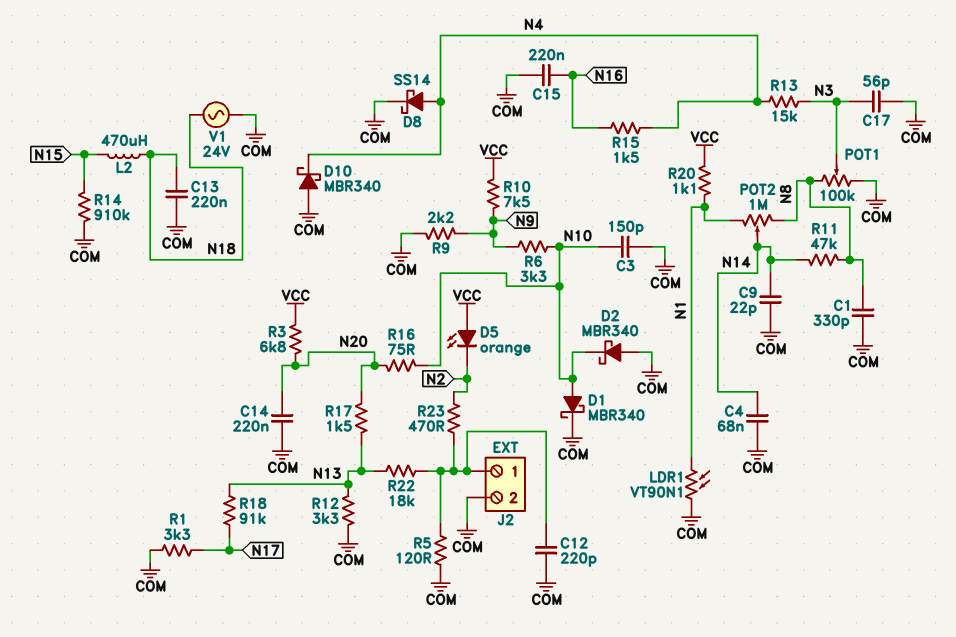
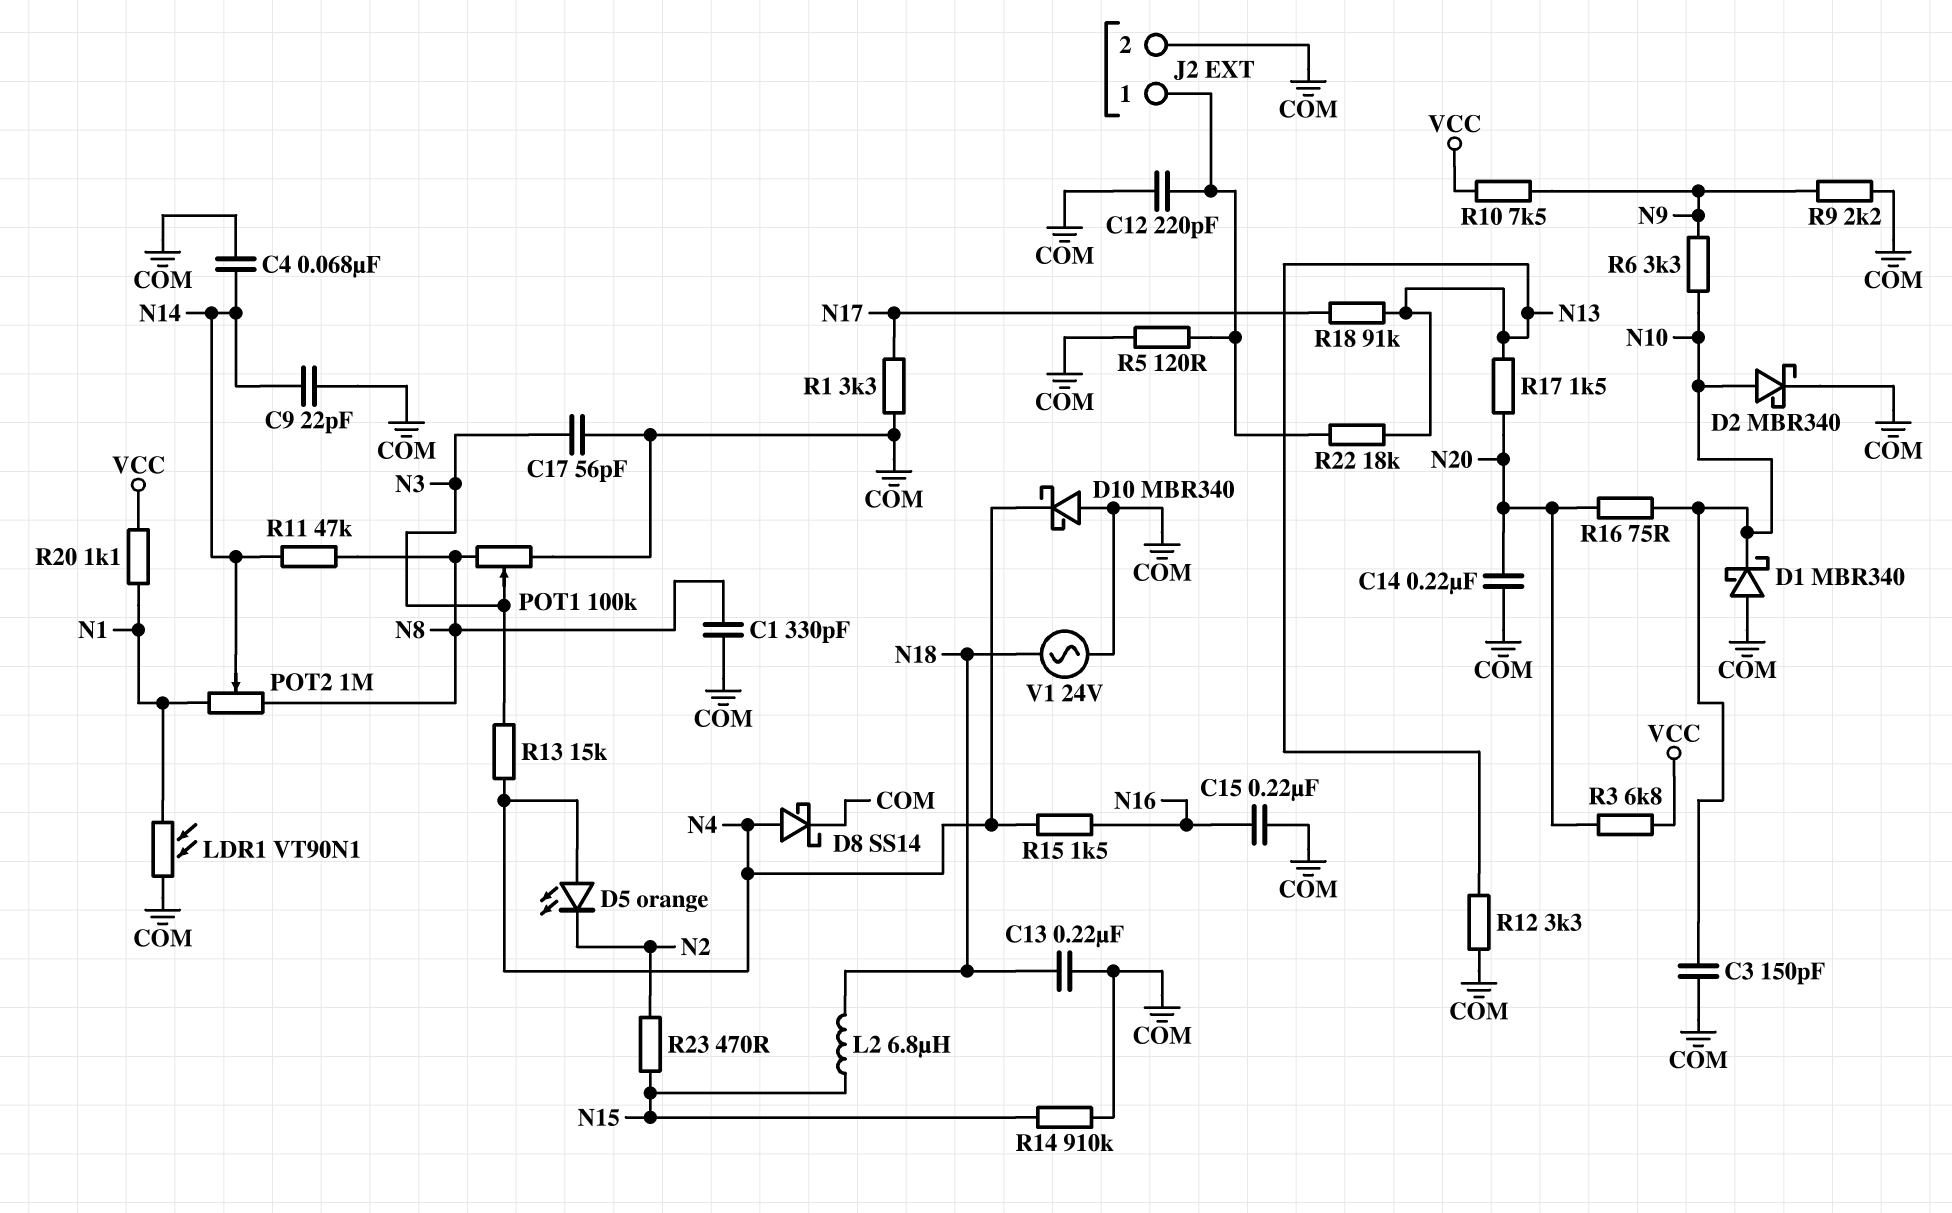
D1: schottky MBR340 (A N10, K COM) -> schottky MBR340 (A COM, K N10)
D2: schottky MBR340 (A COM, K N10) -> schottky MBR340 (A N10, K COM)
D5: LED orange (A VCC, K N2) -> LED orange (A N4, K N2)
L2: 470uH (N15, N18) -> 6.8uH (N15, N18)
R23: 470 (J2/1, N2) -> 470 (N2, N15)

